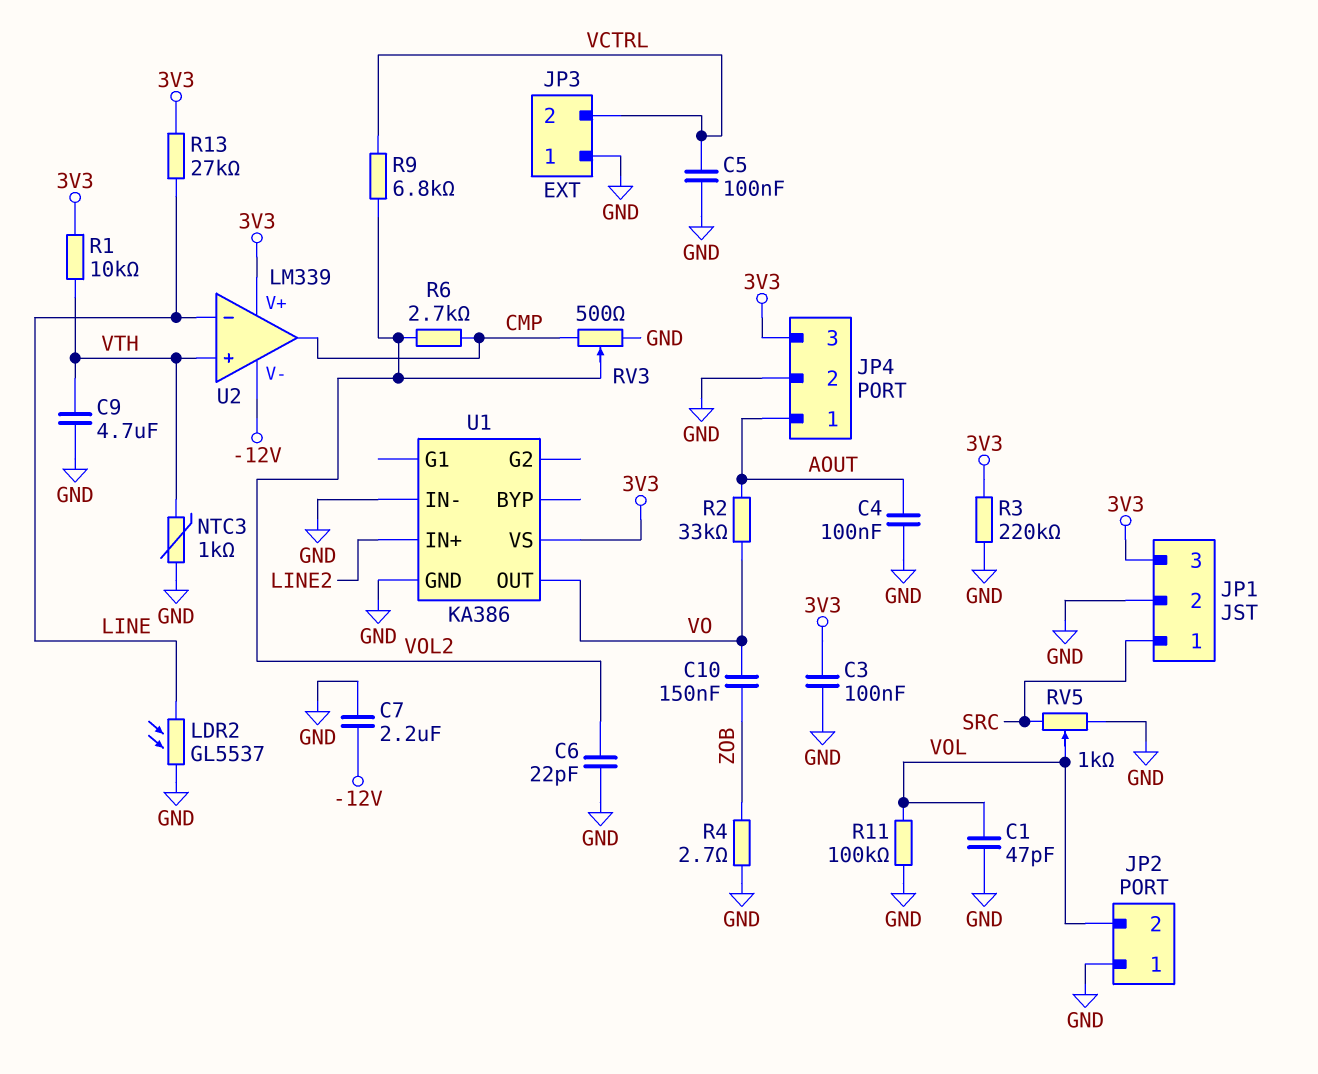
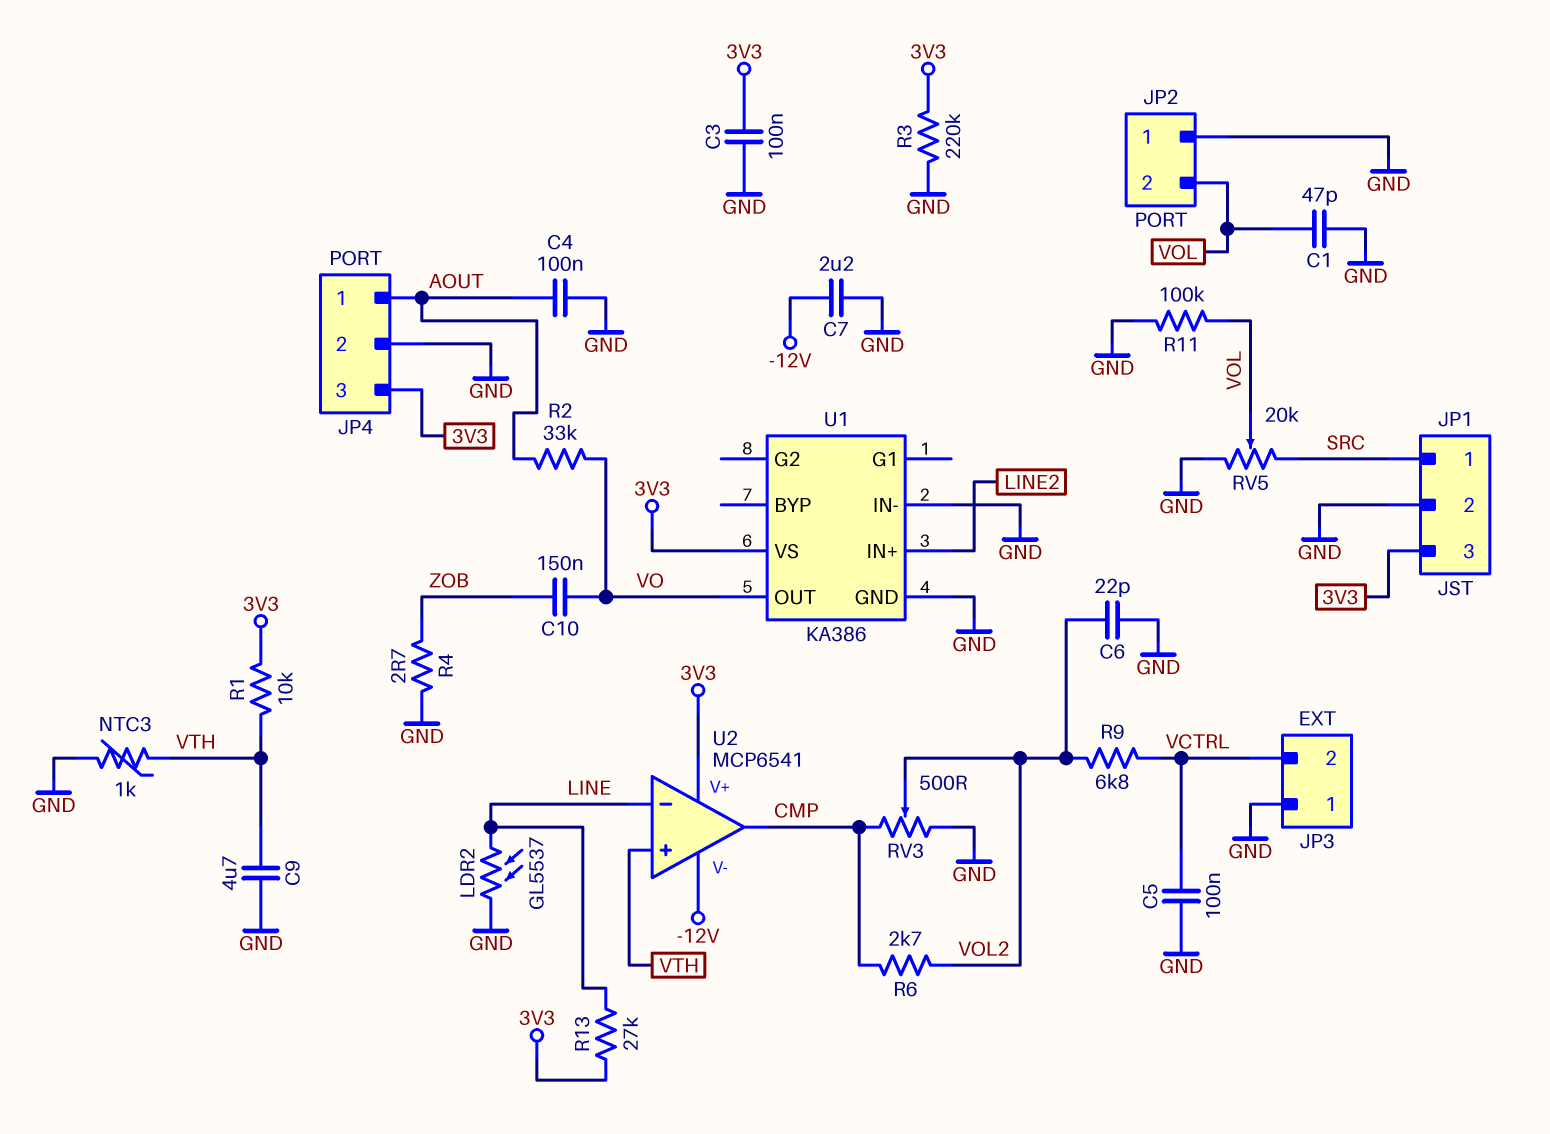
RV5: 1k (GND, SRC, wiper VOL) -> 20k (GND, SRC, wiper VOL)
U2: LM339 -> MCP6541

